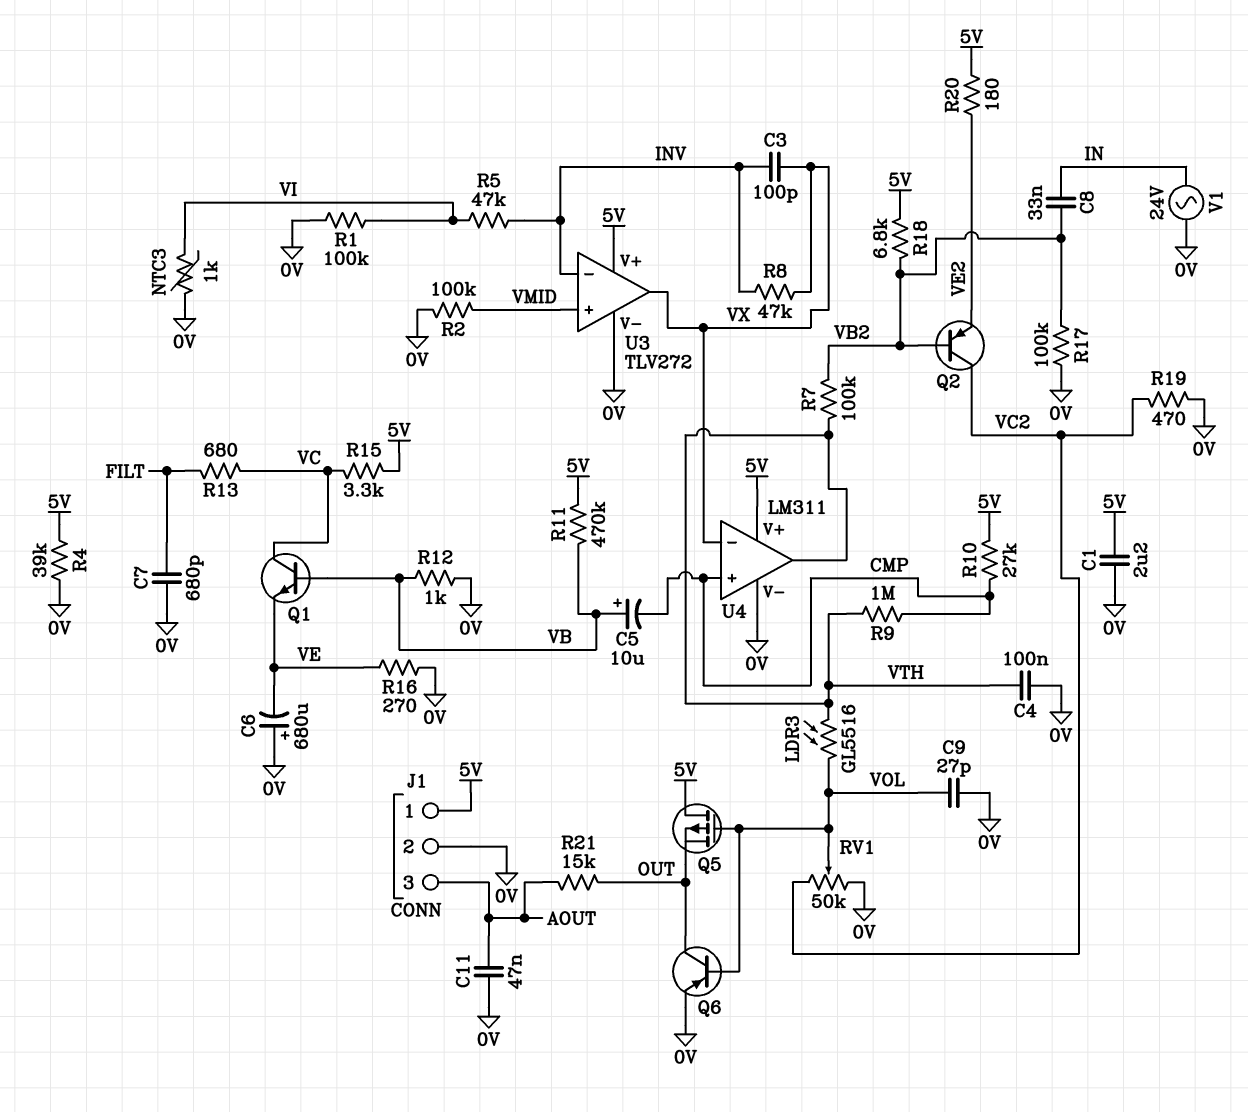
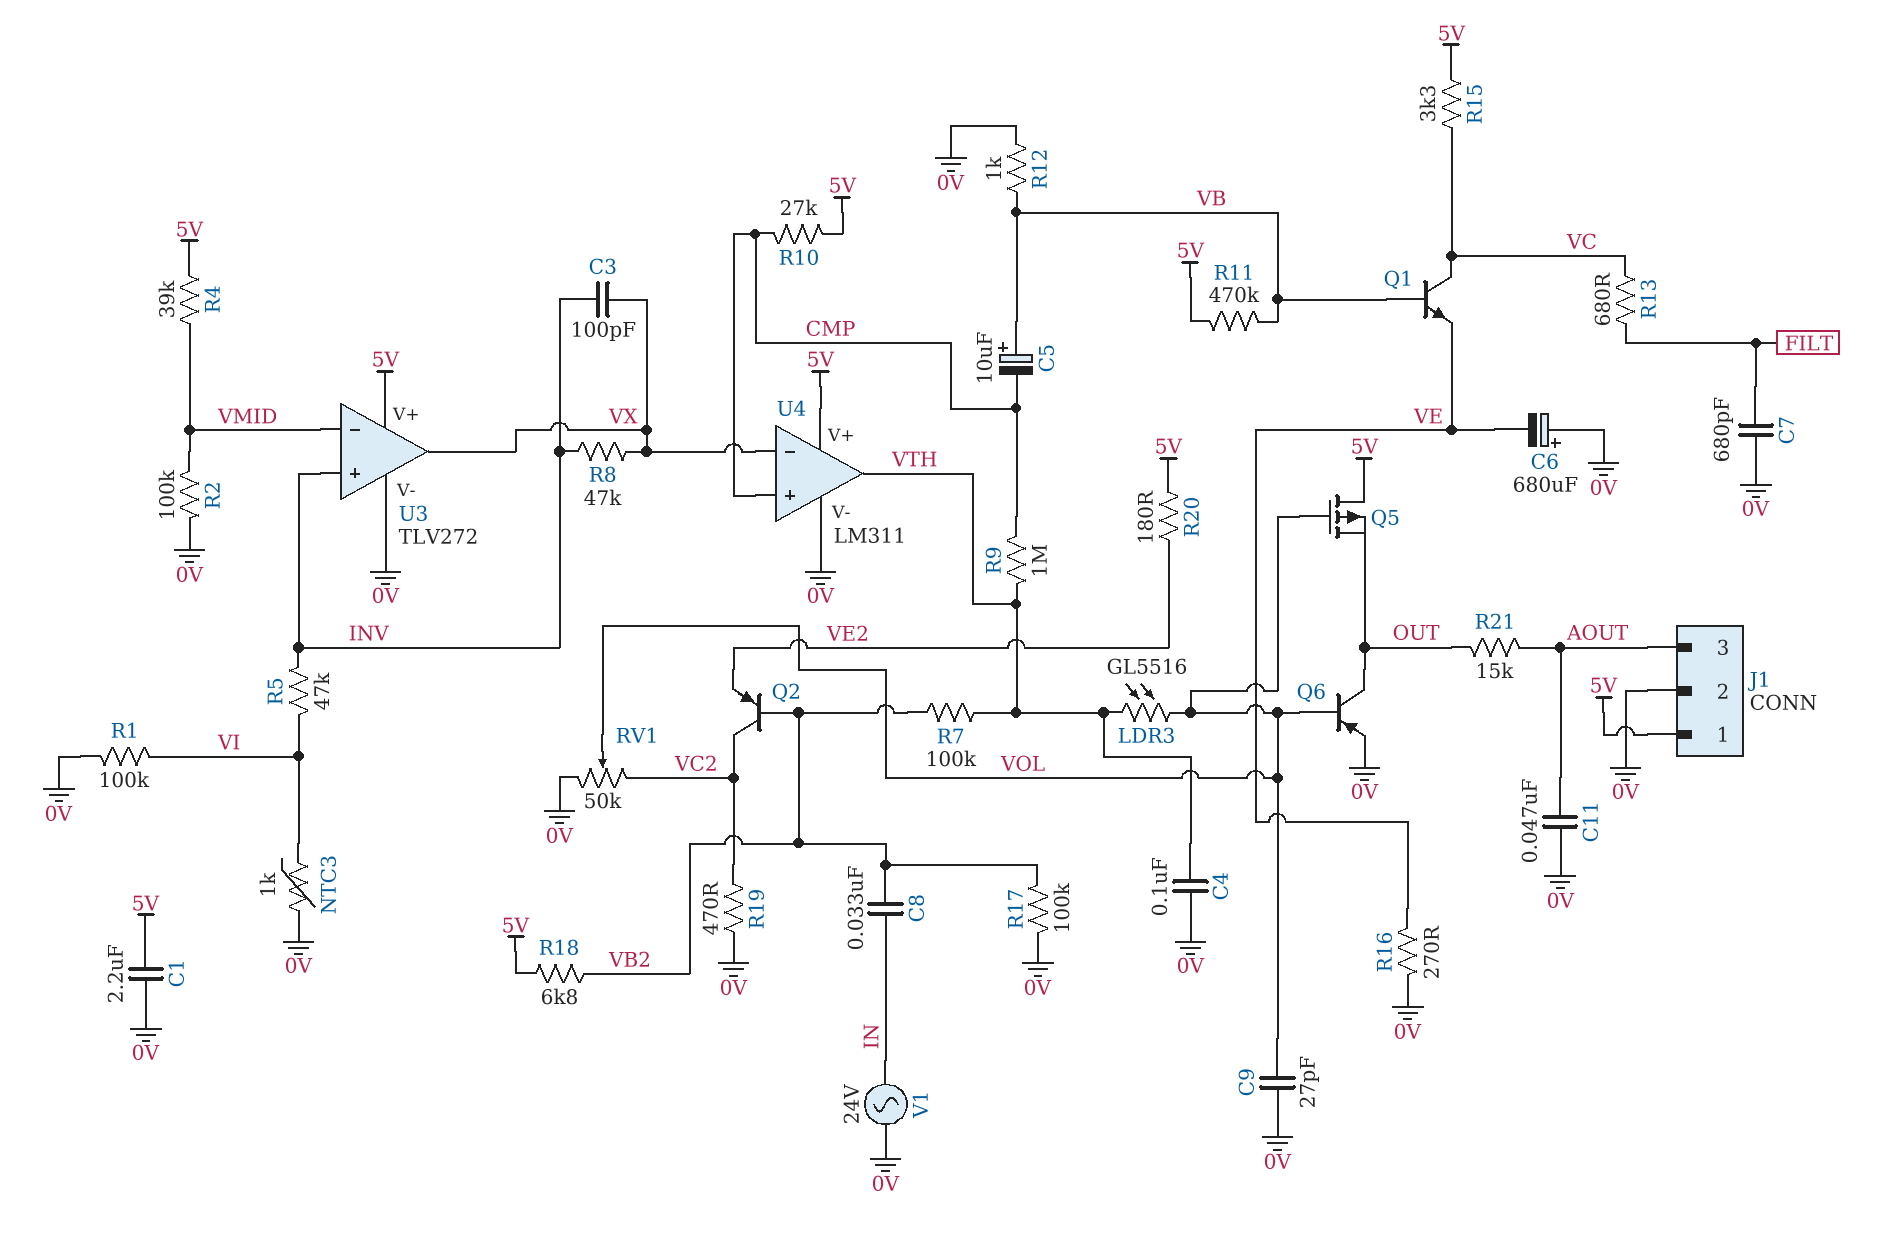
R4: 39k (0V, 5V) -> 39k (5V, VMID)
U3 pin in+: VMID -> INV
U3 pin in-: INV -> VMID

